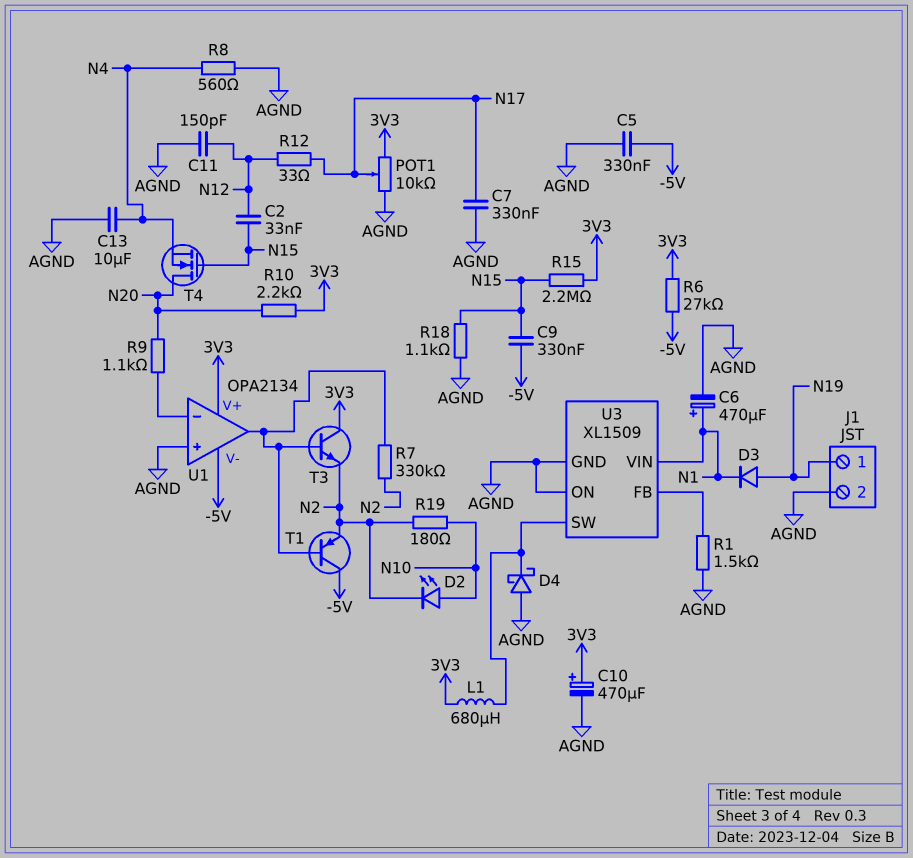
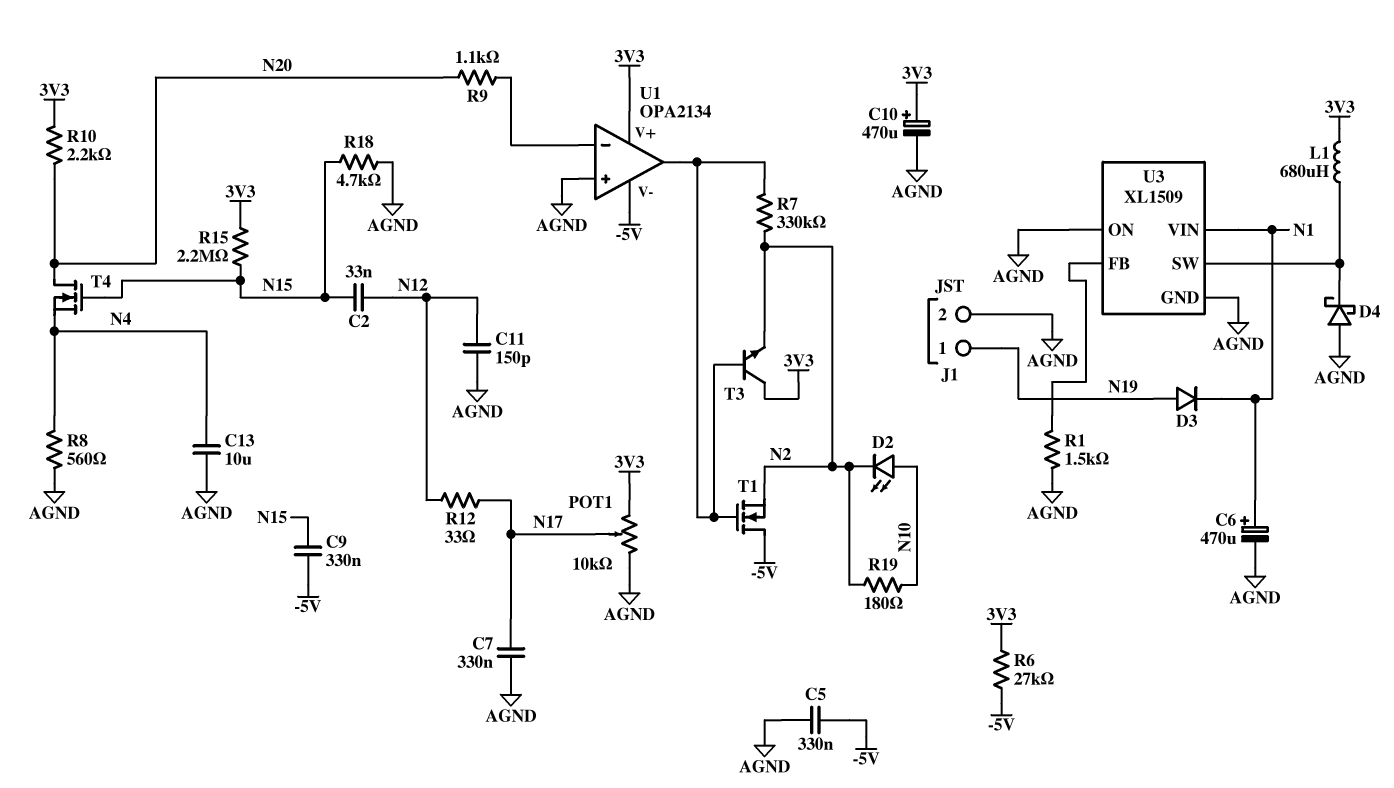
R18: 1.1k (AGND, N15) -> 4.7k (AGND, N15)
T1: PNP (B U1/out, C -5V, E N2) -> NMOS (G U1/out, D -5V, S N2)

